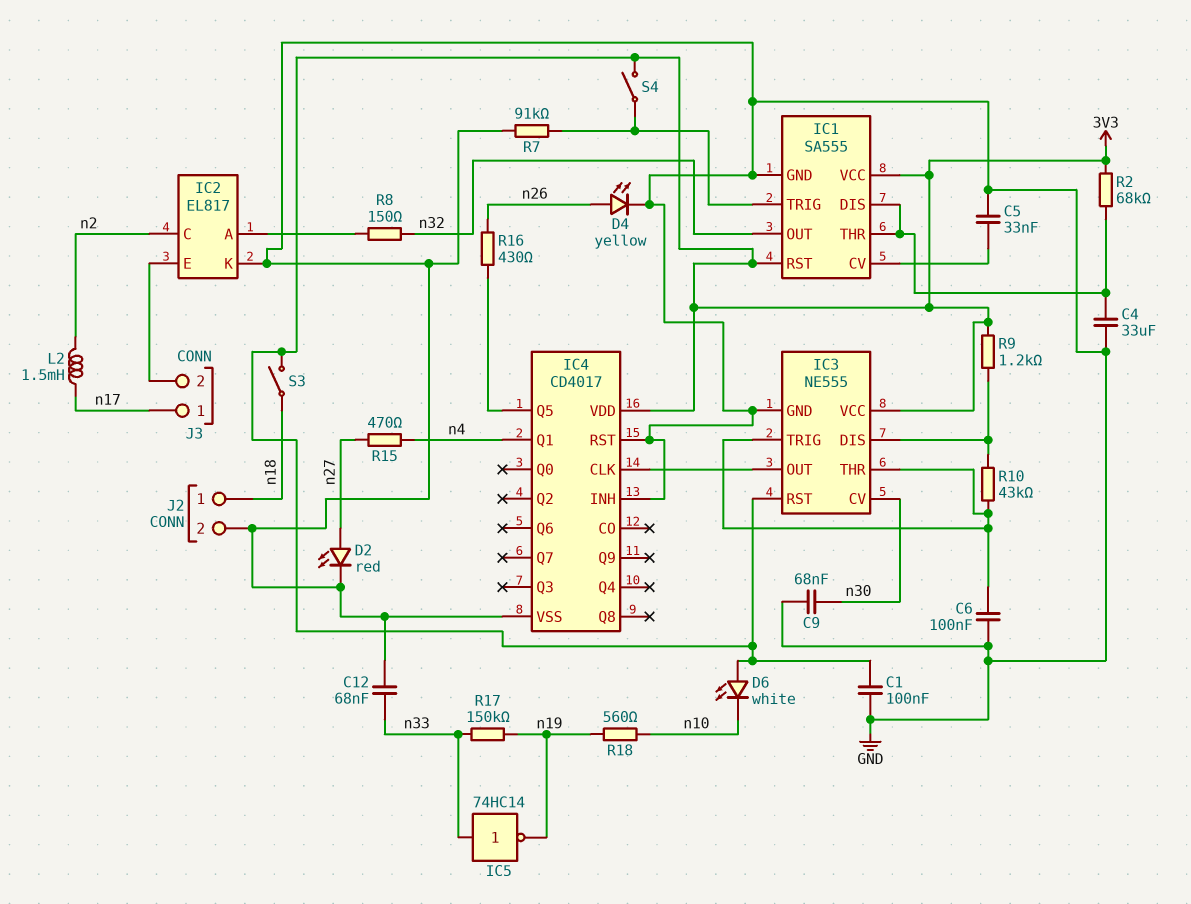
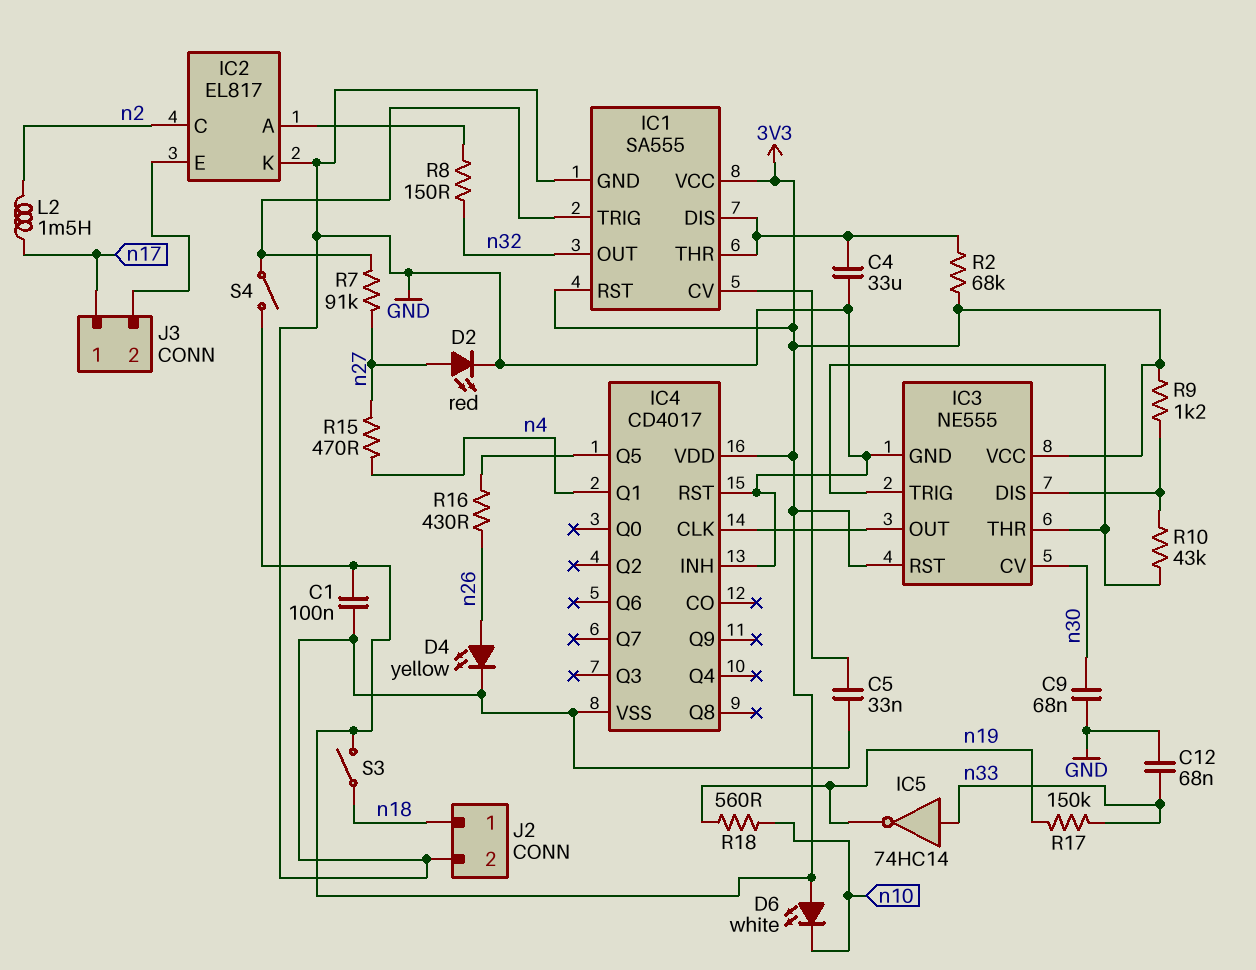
C6: 100nF (GND, IC3/THR) -> none
R7: 91k (GND, IC1/TRIG) -> 91k (IC1/TRIG, n27)

